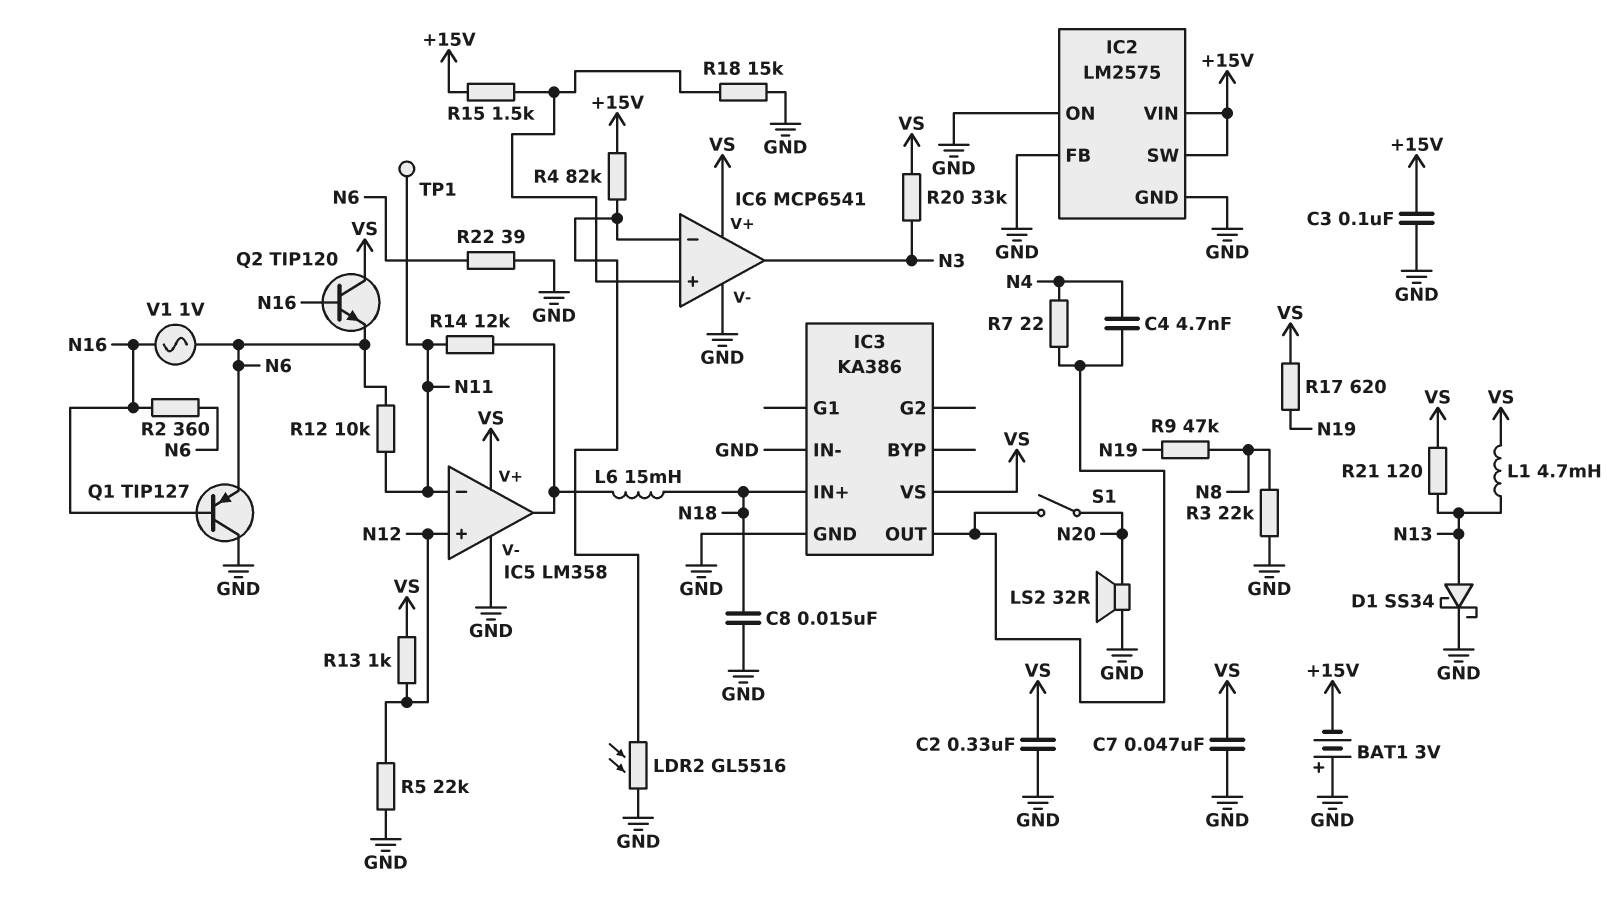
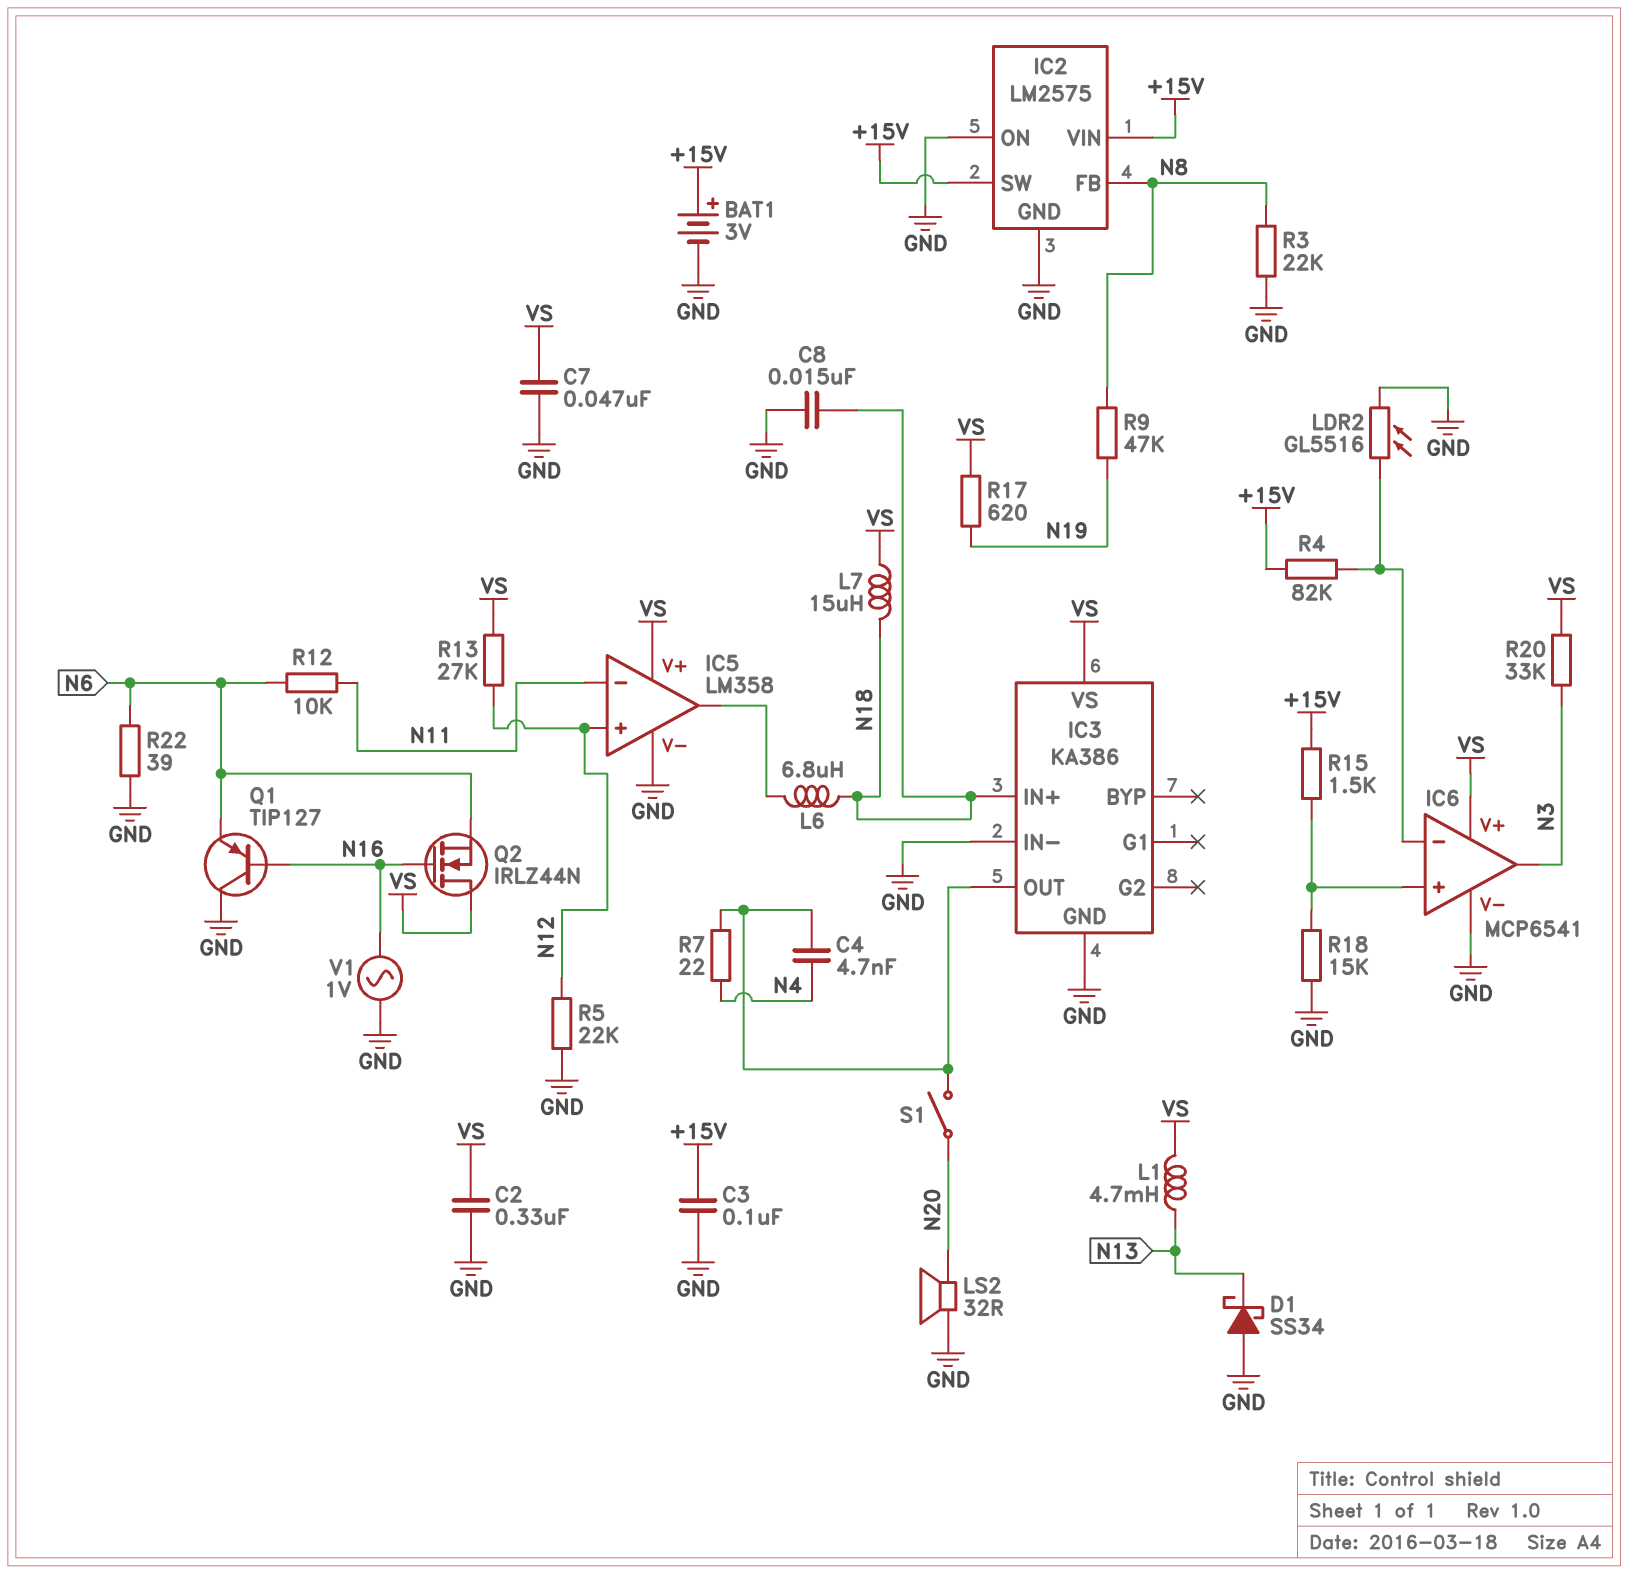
BAT1: 3V (plus GND, minus +15V) -> 3V (plus +15V, minus GND)
D1: schottky SS34 (A N13, K GND) -> schottky SS34 (A GND, K N13)
IC2 pin FB: GND -> N8
L6: 15mH (IC5/out, N18) -> 6.8uH (IC5/out, N18)
L7: none -> 15uH (N18, VS)
Q2: NPN TIP120 (B N16, C VS, E N6) -> NMOS IRLZ44N (G N16, D VS, S N6)
R2: 360 (N6, N16) -> none
R13: 1k (N12, VS) -> 27k (N12, VS)
R14: 12k (IC5/out, N11) -> none
R21: 120 (N13, VS) -> none
TP1: test point (N11) -> none
V1: AC 1V (N6, N16) -> AC 1V (GND, N16)

